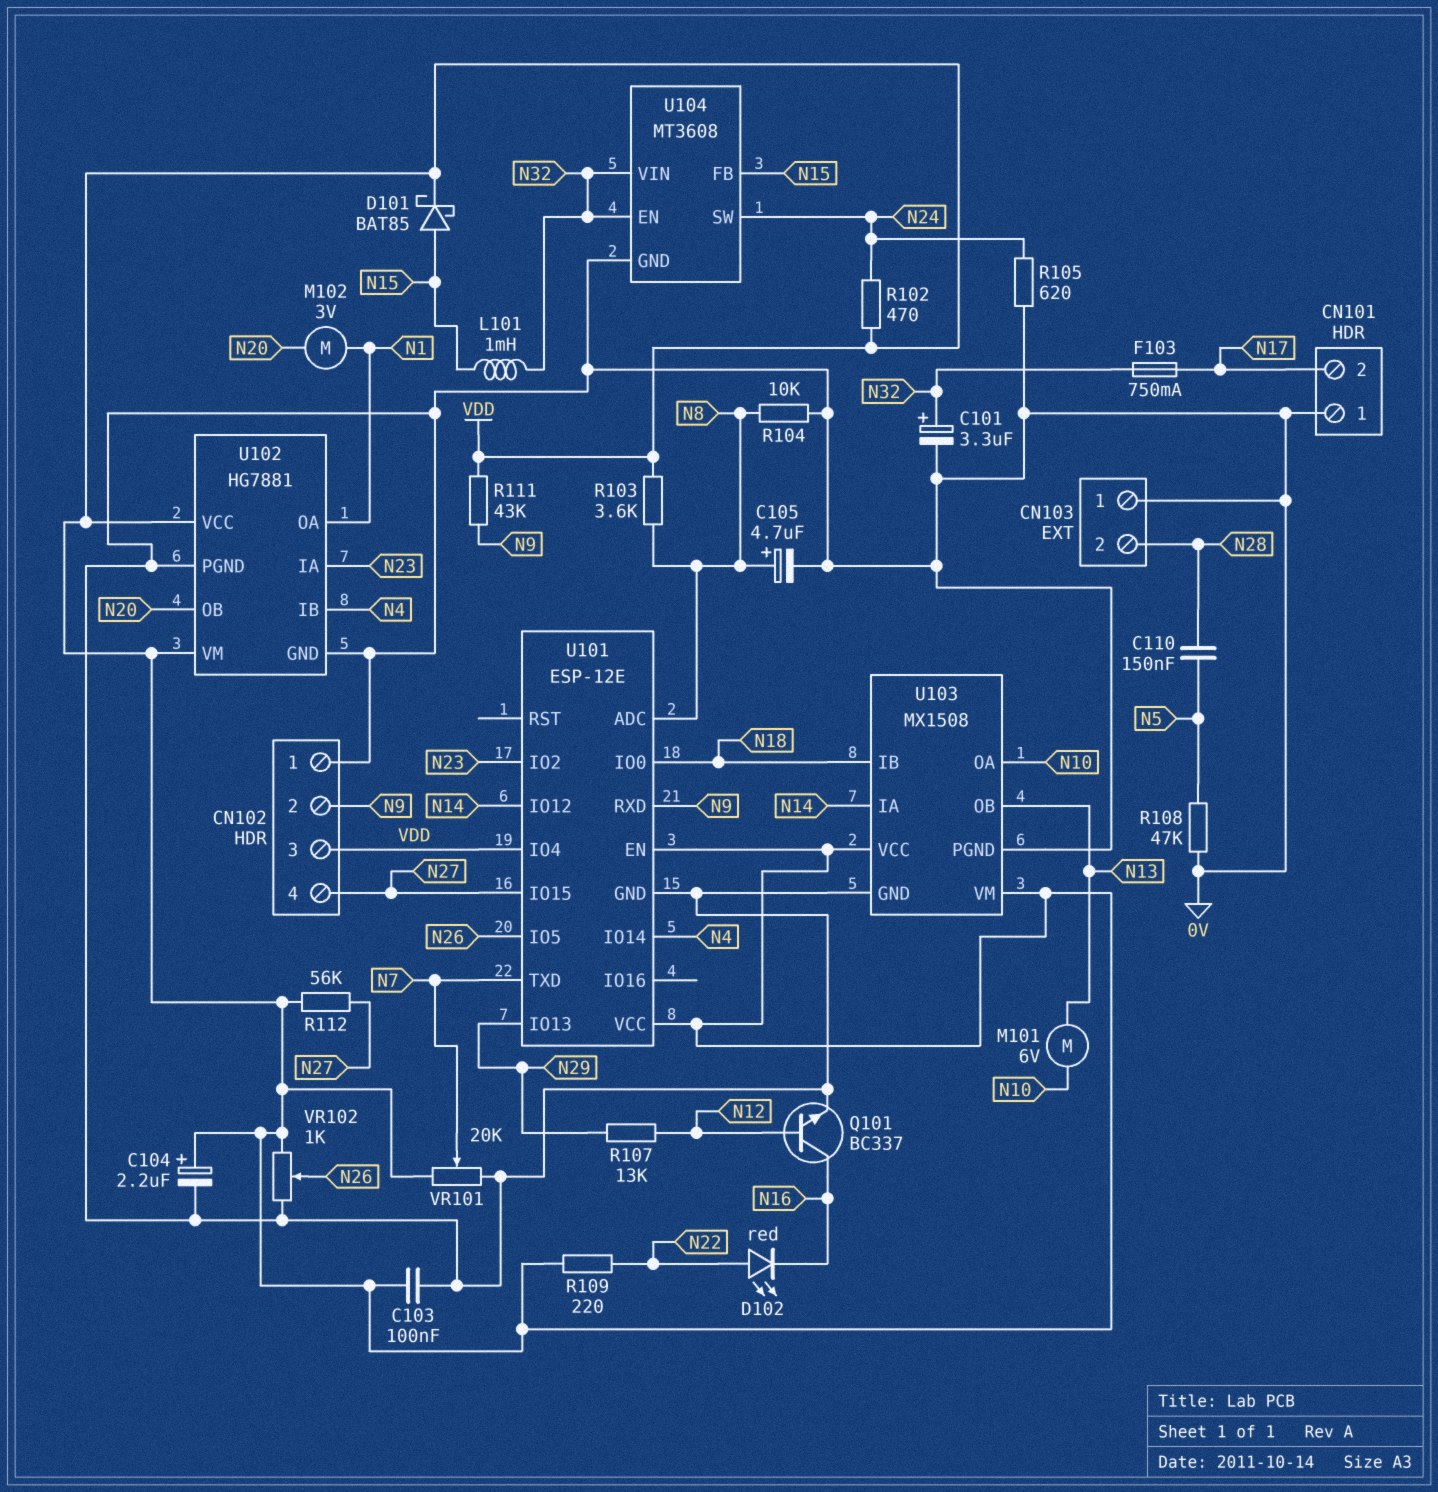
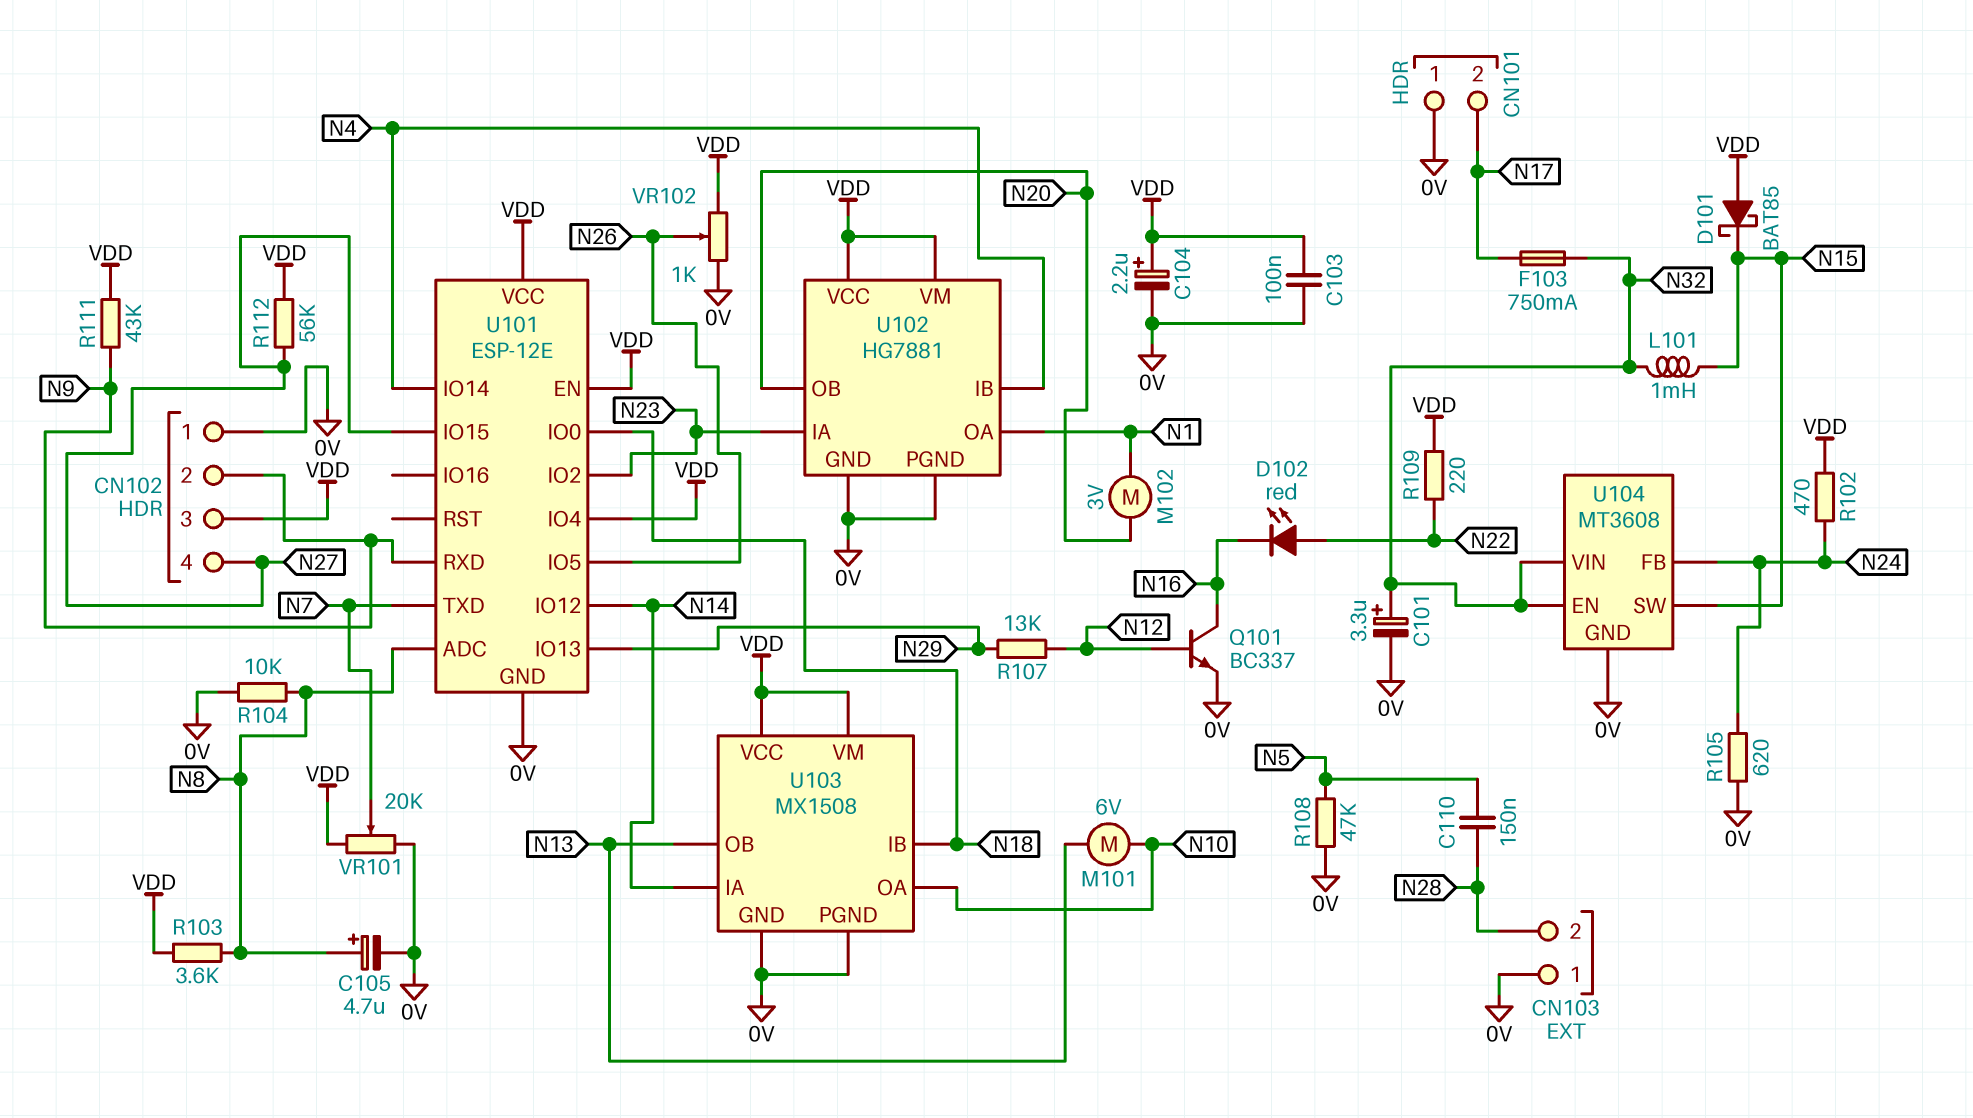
D101: schottky BAT85 (A N15, K VDD) -> schottky BAT85 (A VDD, K N15)
U104 pin FB: N15 -> N24
U104 pin SW: N24 -> N15

